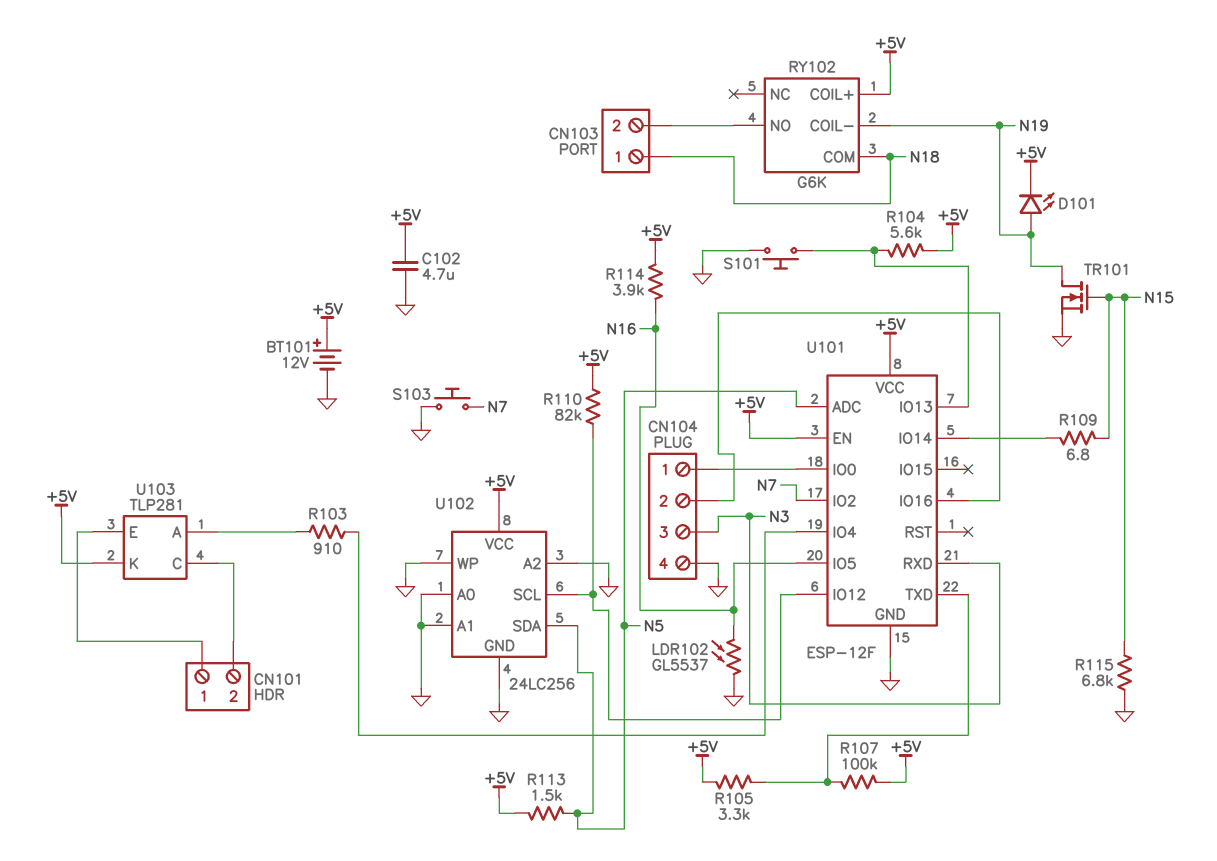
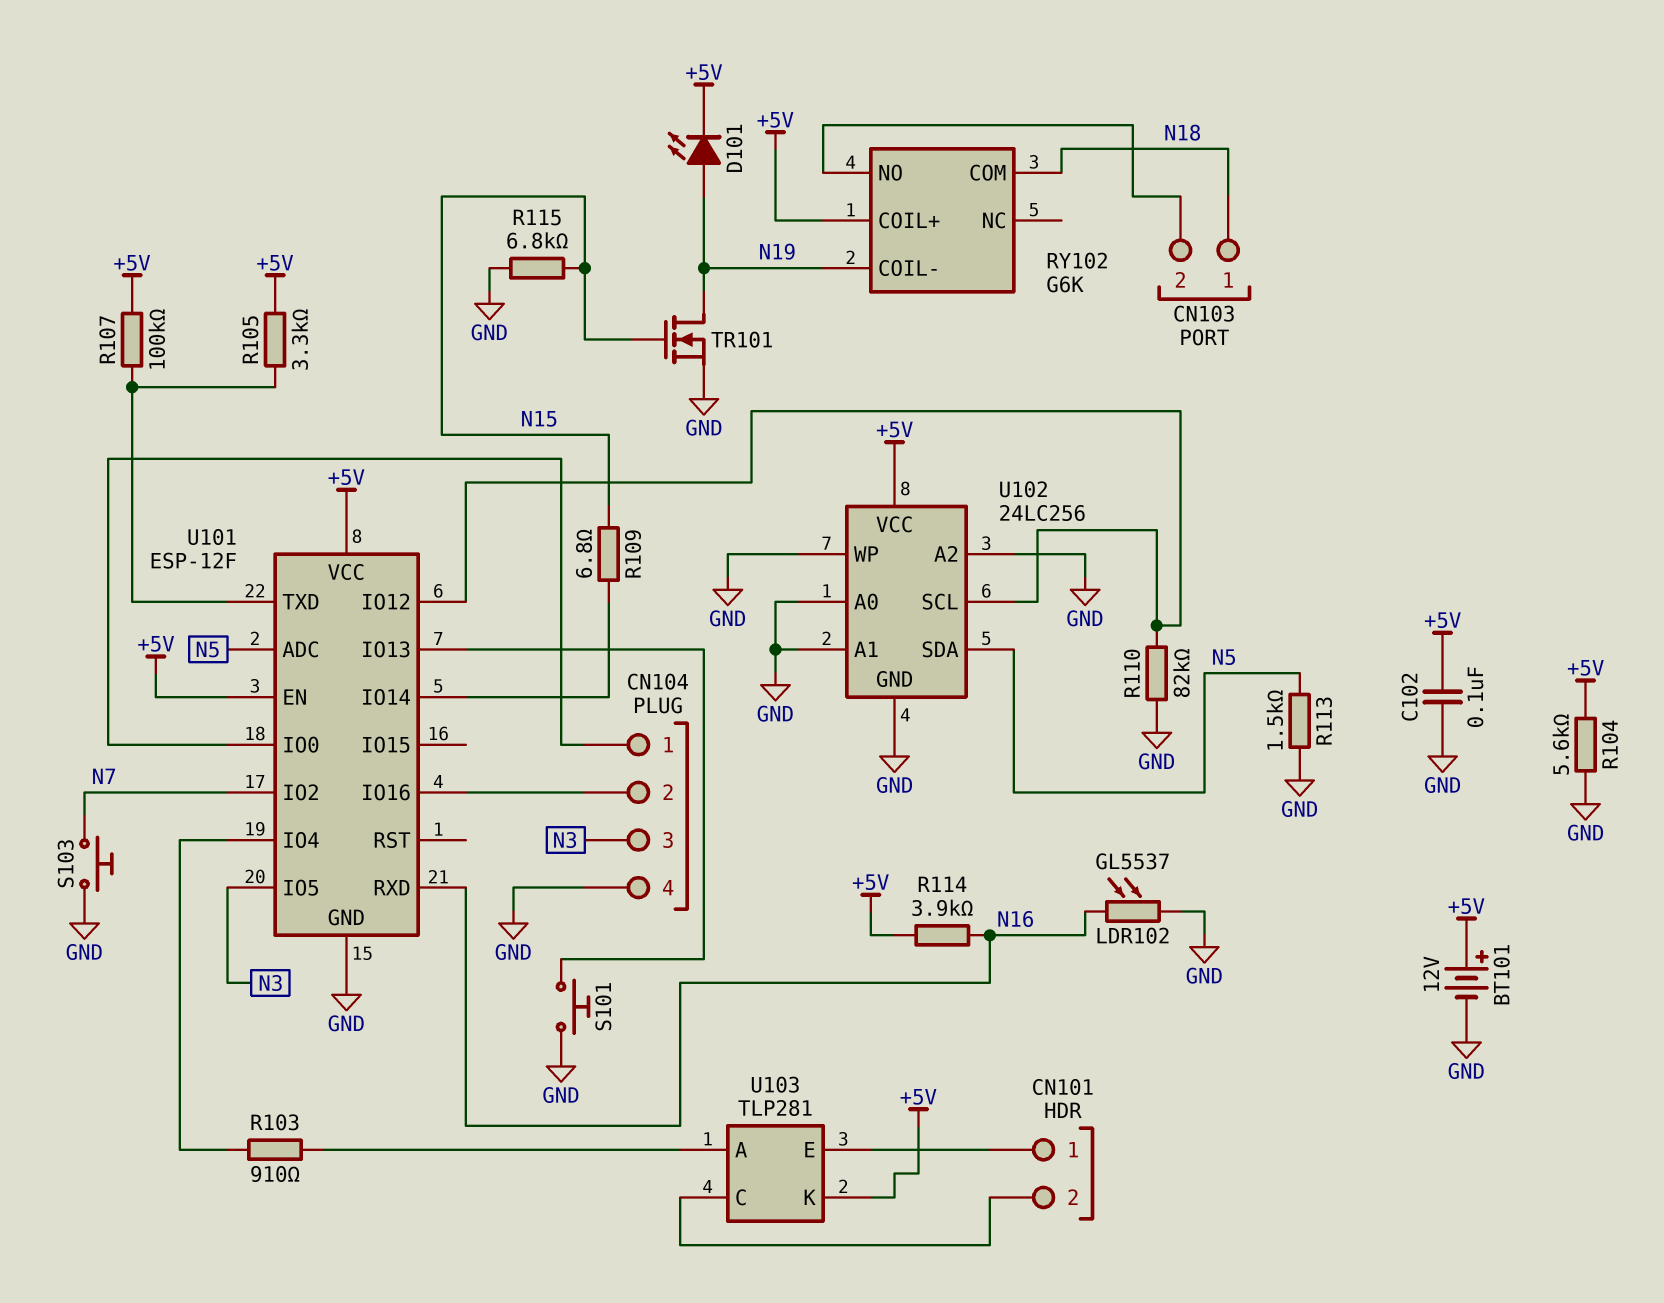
C102: 4.7uF (+5V, GND) -> 100nF (+5V, GND)
R104: 5.6k (+5V, U101/IO13) -> 5.6k (+5V, GND)
R110: 82k (+5V, U101/IO12) -> 82k (GND, U101/IO12)
R113: 1.5k (+5V, N5) -> 1.5k (GND, N5)
U101 pin IO5: N16 -> N3
U101 pin RXD: N3 -> N16

